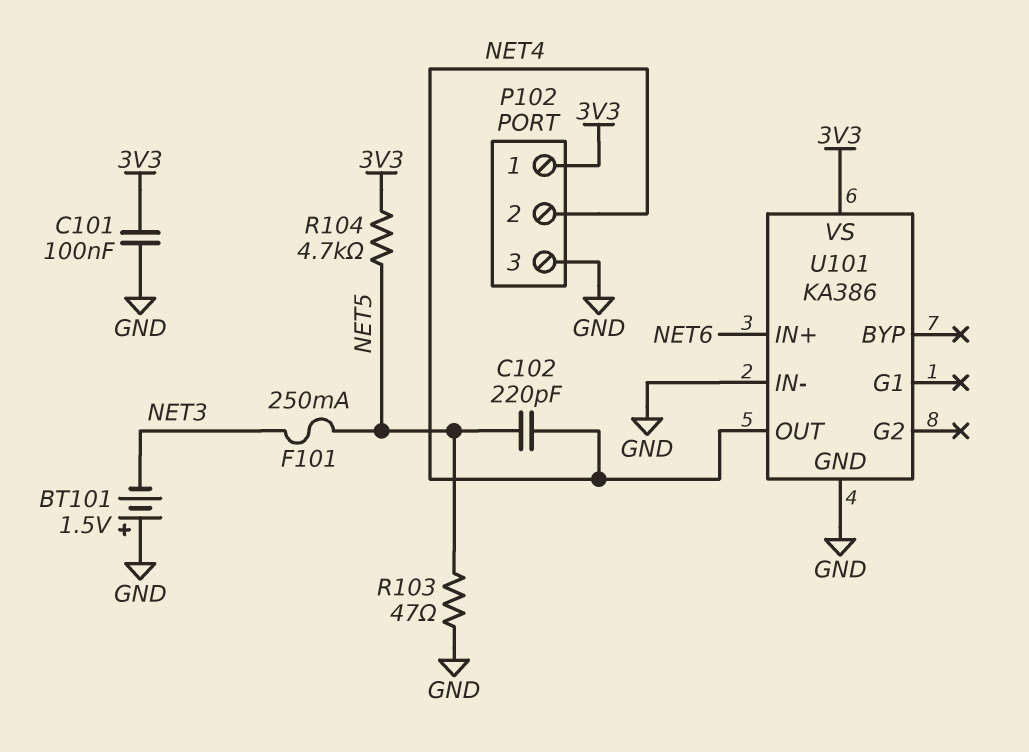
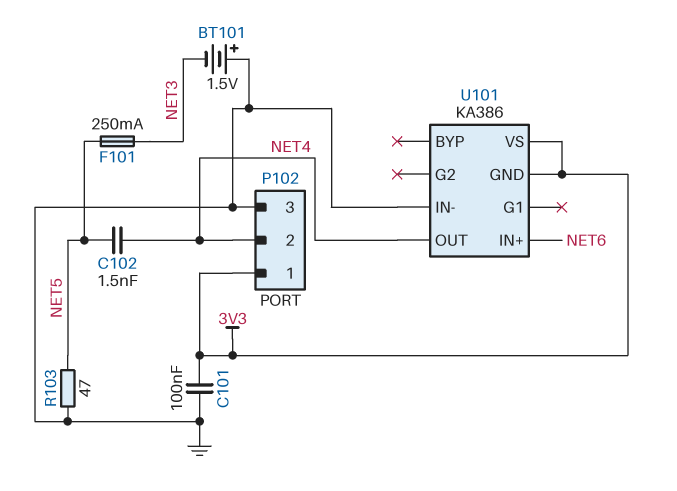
C102: 220pF (NET4, NET5) -> 1.5nF (NET4, NET5)
R104: 4.7k (3V3, NET5) -> none
U101 pin GND: GND -> 3V3

